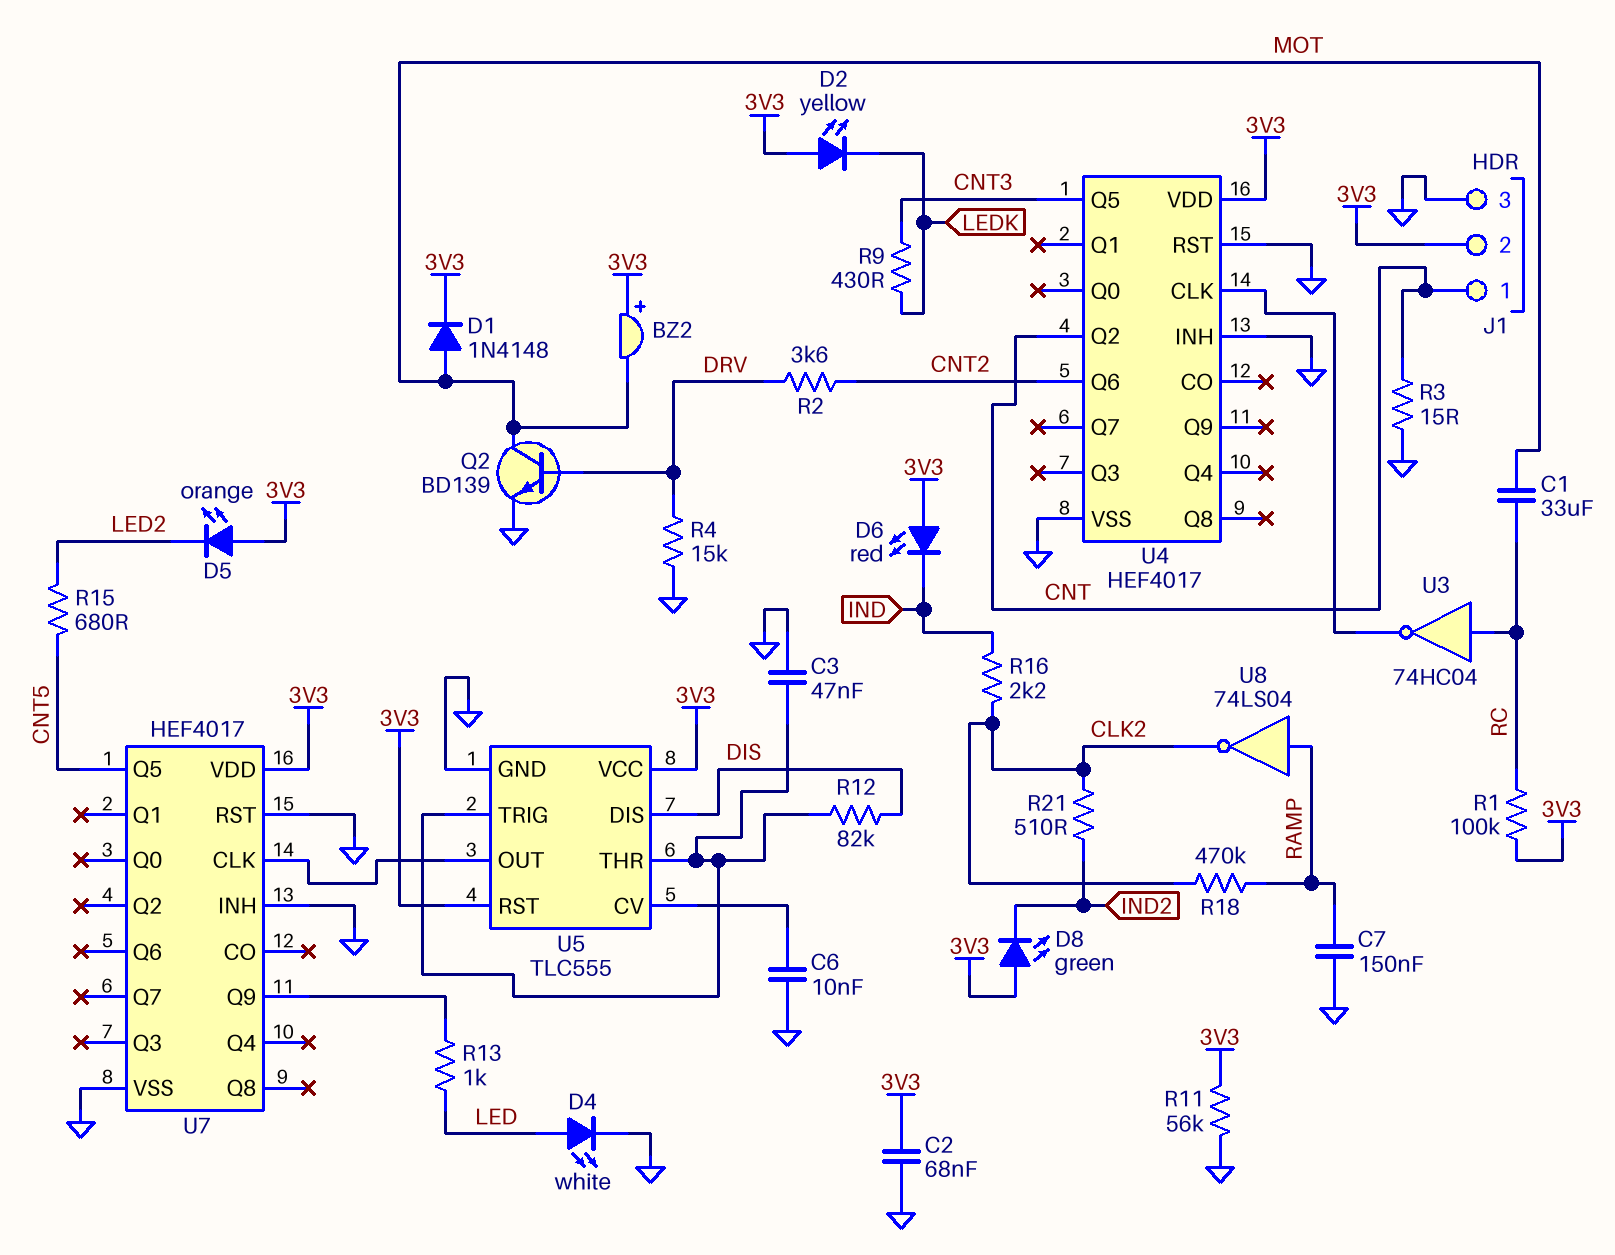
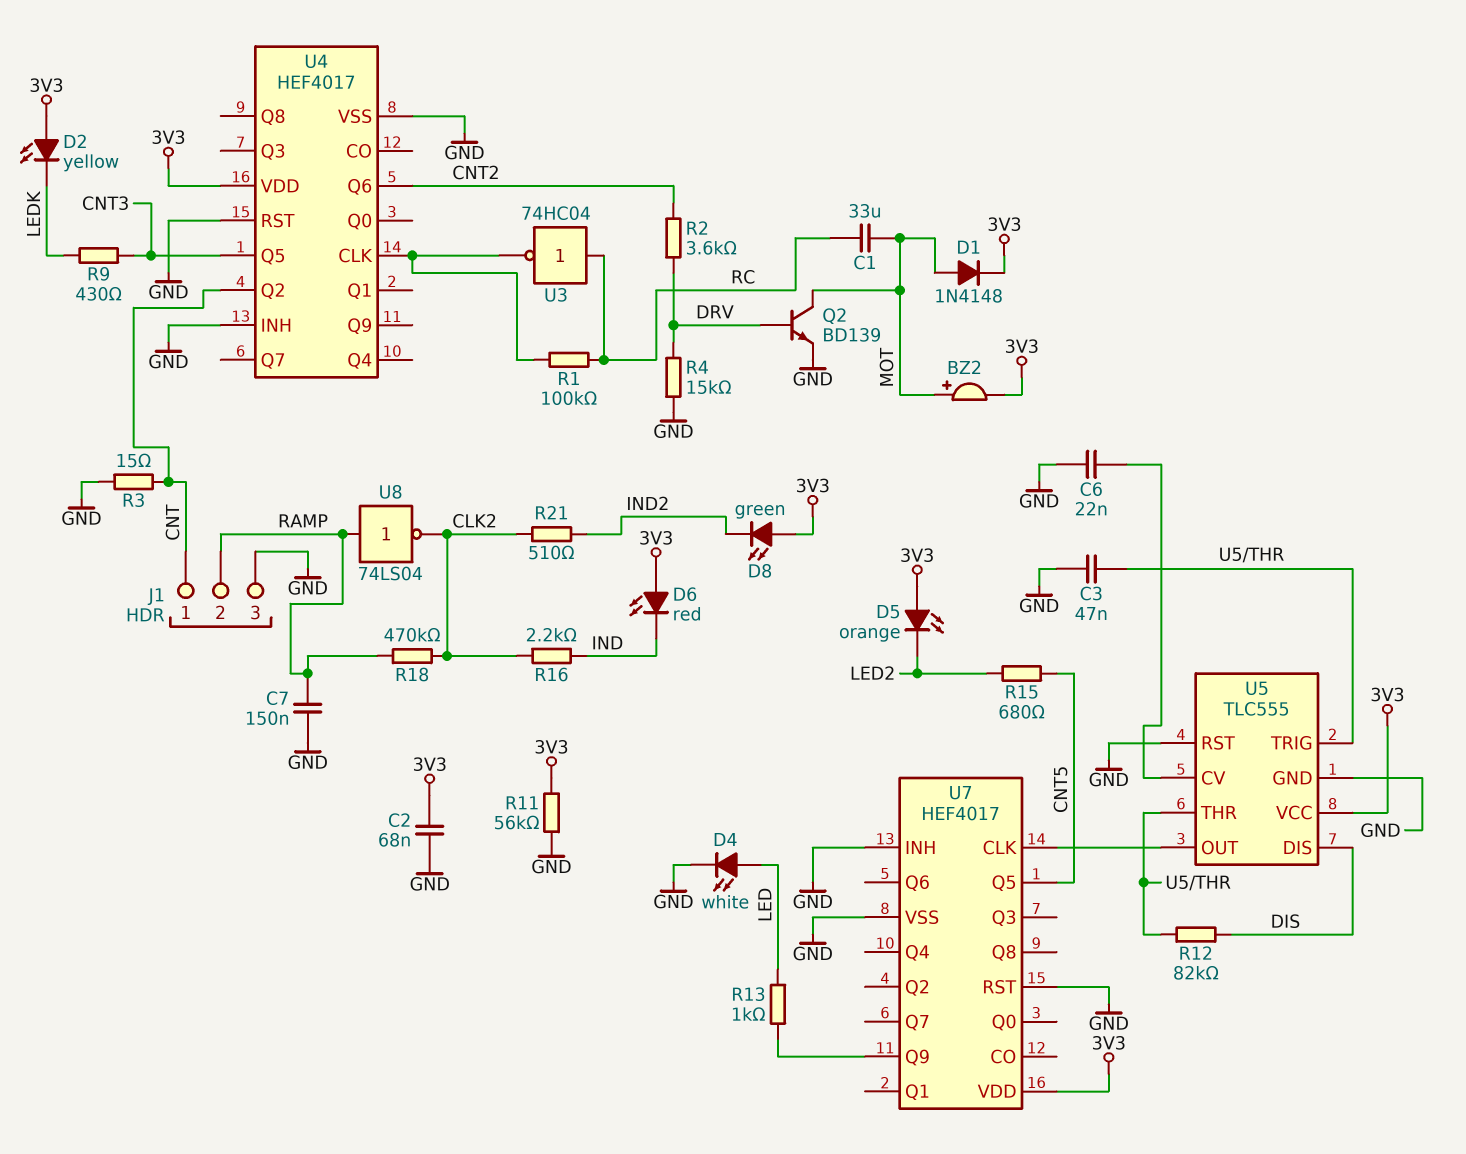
BZ2: buzzer (plus 3V3, minus MOT) -> buzzer (plus MOT, minus 3V3)
C6: 10nF (GND, U5/CV) -> 22nF (GND, U5/CV)
J1 pin 2: 3V3 -> RAMP
R1: 100k (3V3, RC) -> 100k (RC, U4/CLK)
U5 pin RST: 3V3 -> GND

